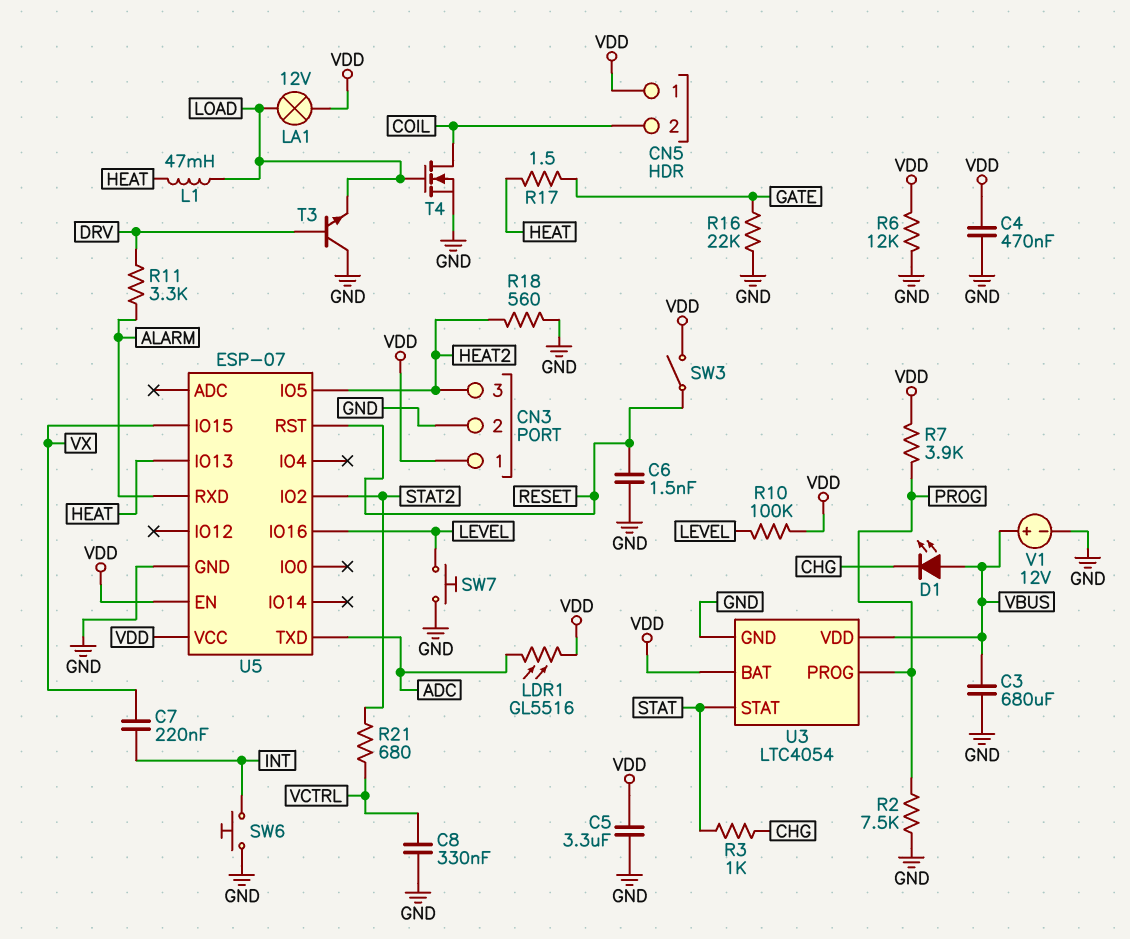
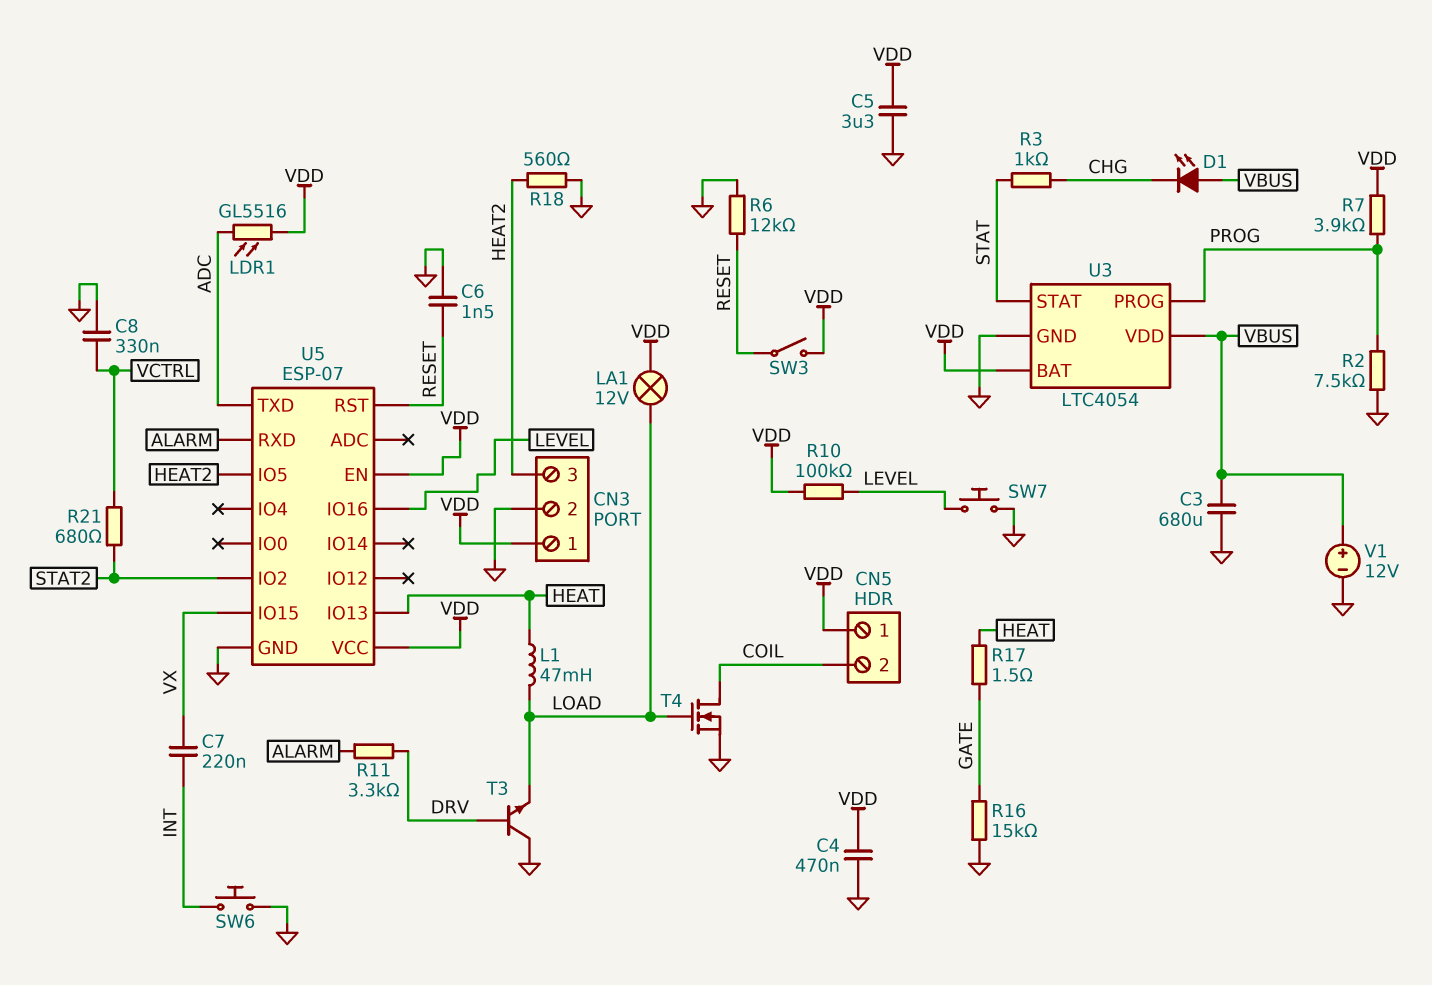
R6: 12k (GND, VDD) -> 12k (GND, RESET)
R16: 22k (GATE, GND) -> 15k (GATE, GND)

